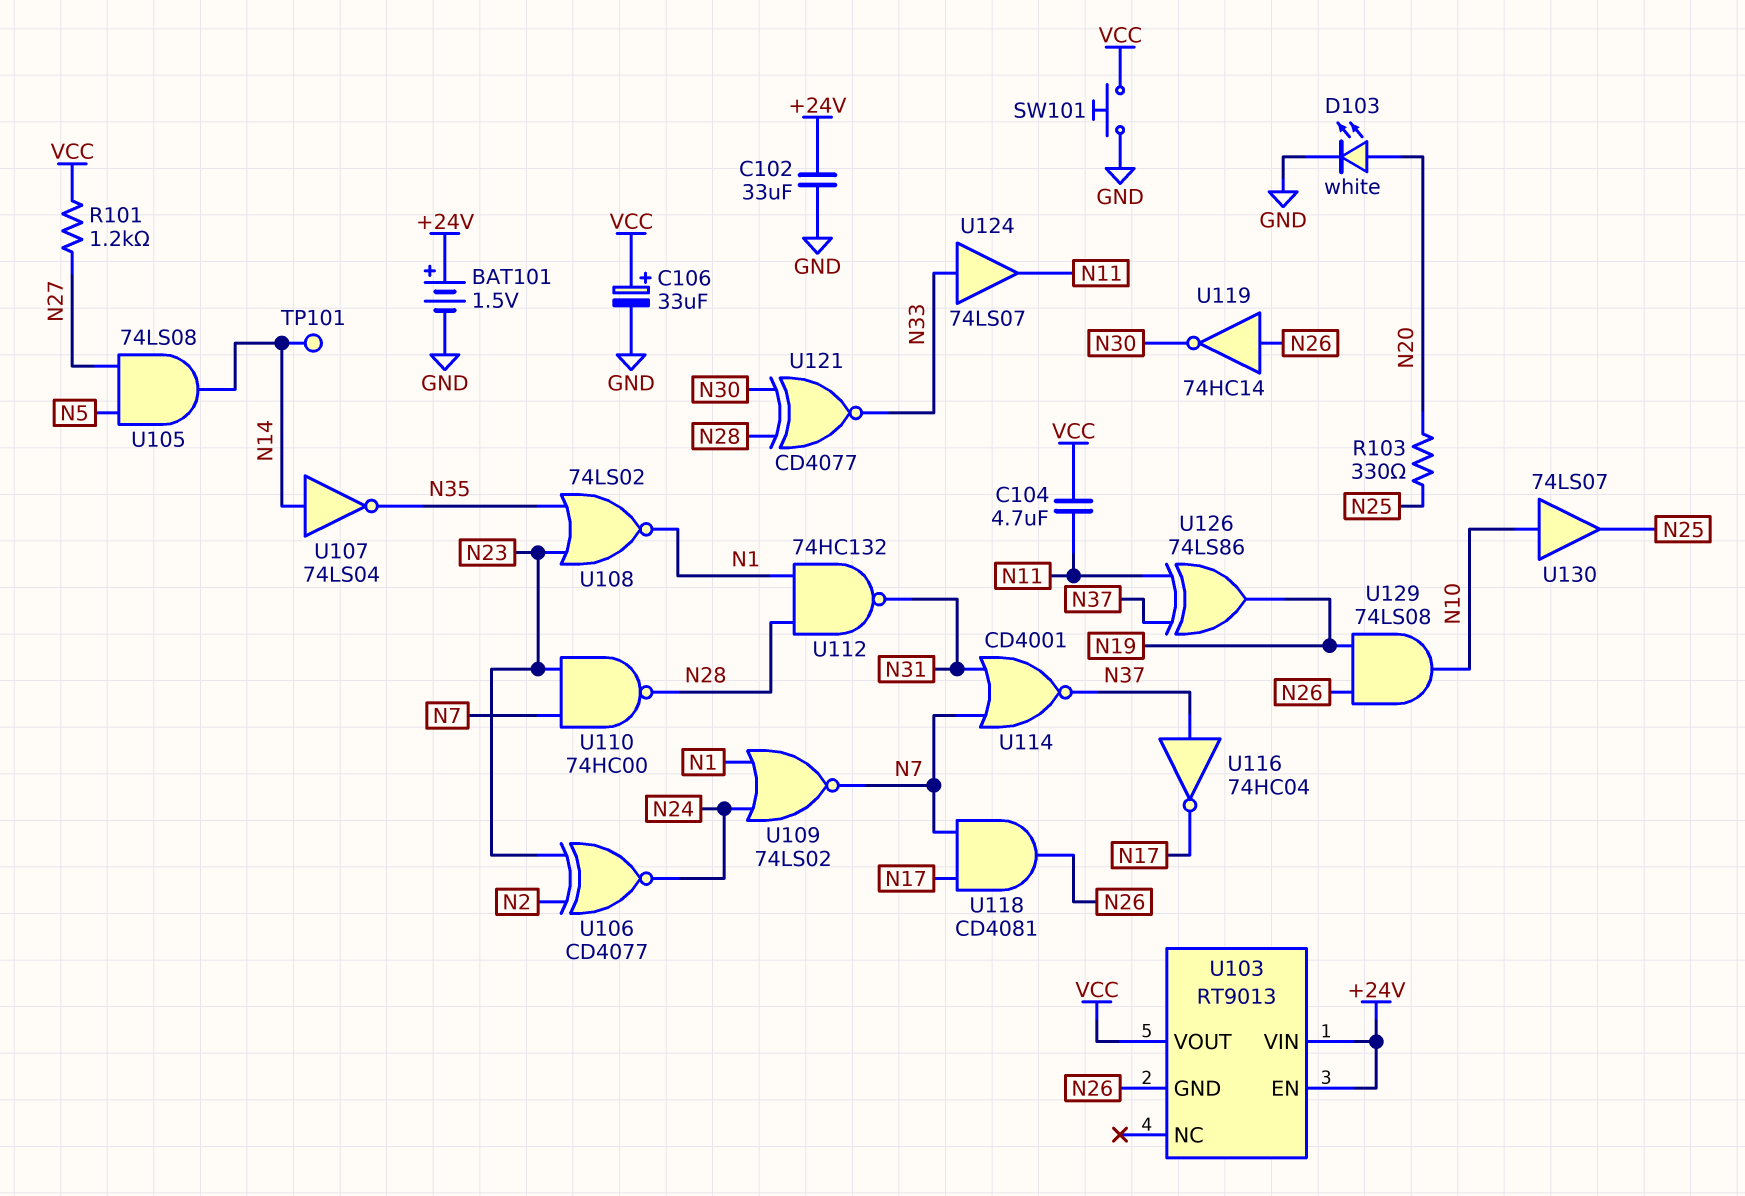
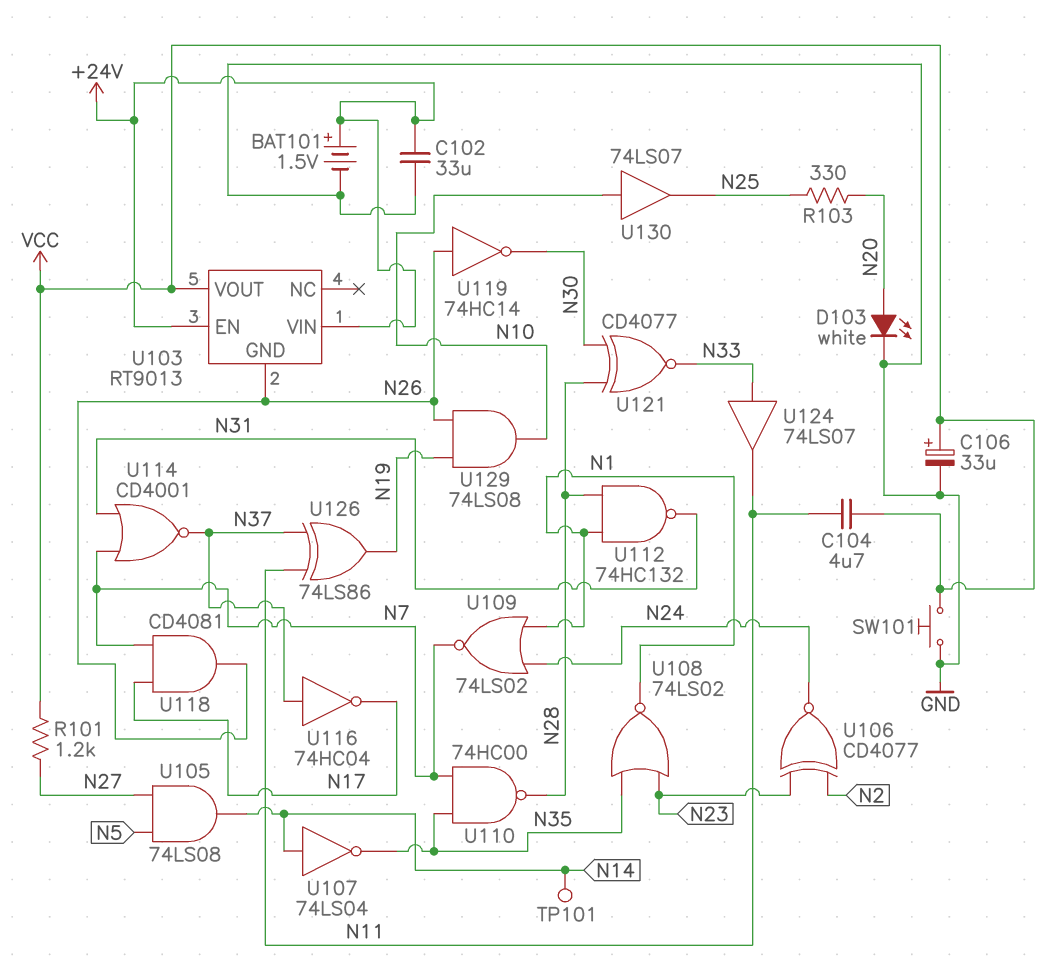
U110: NAND 74HC00 (in N7, in N23, out N28) -> NAND 74HC00 (in N7, in N35, out N28)

